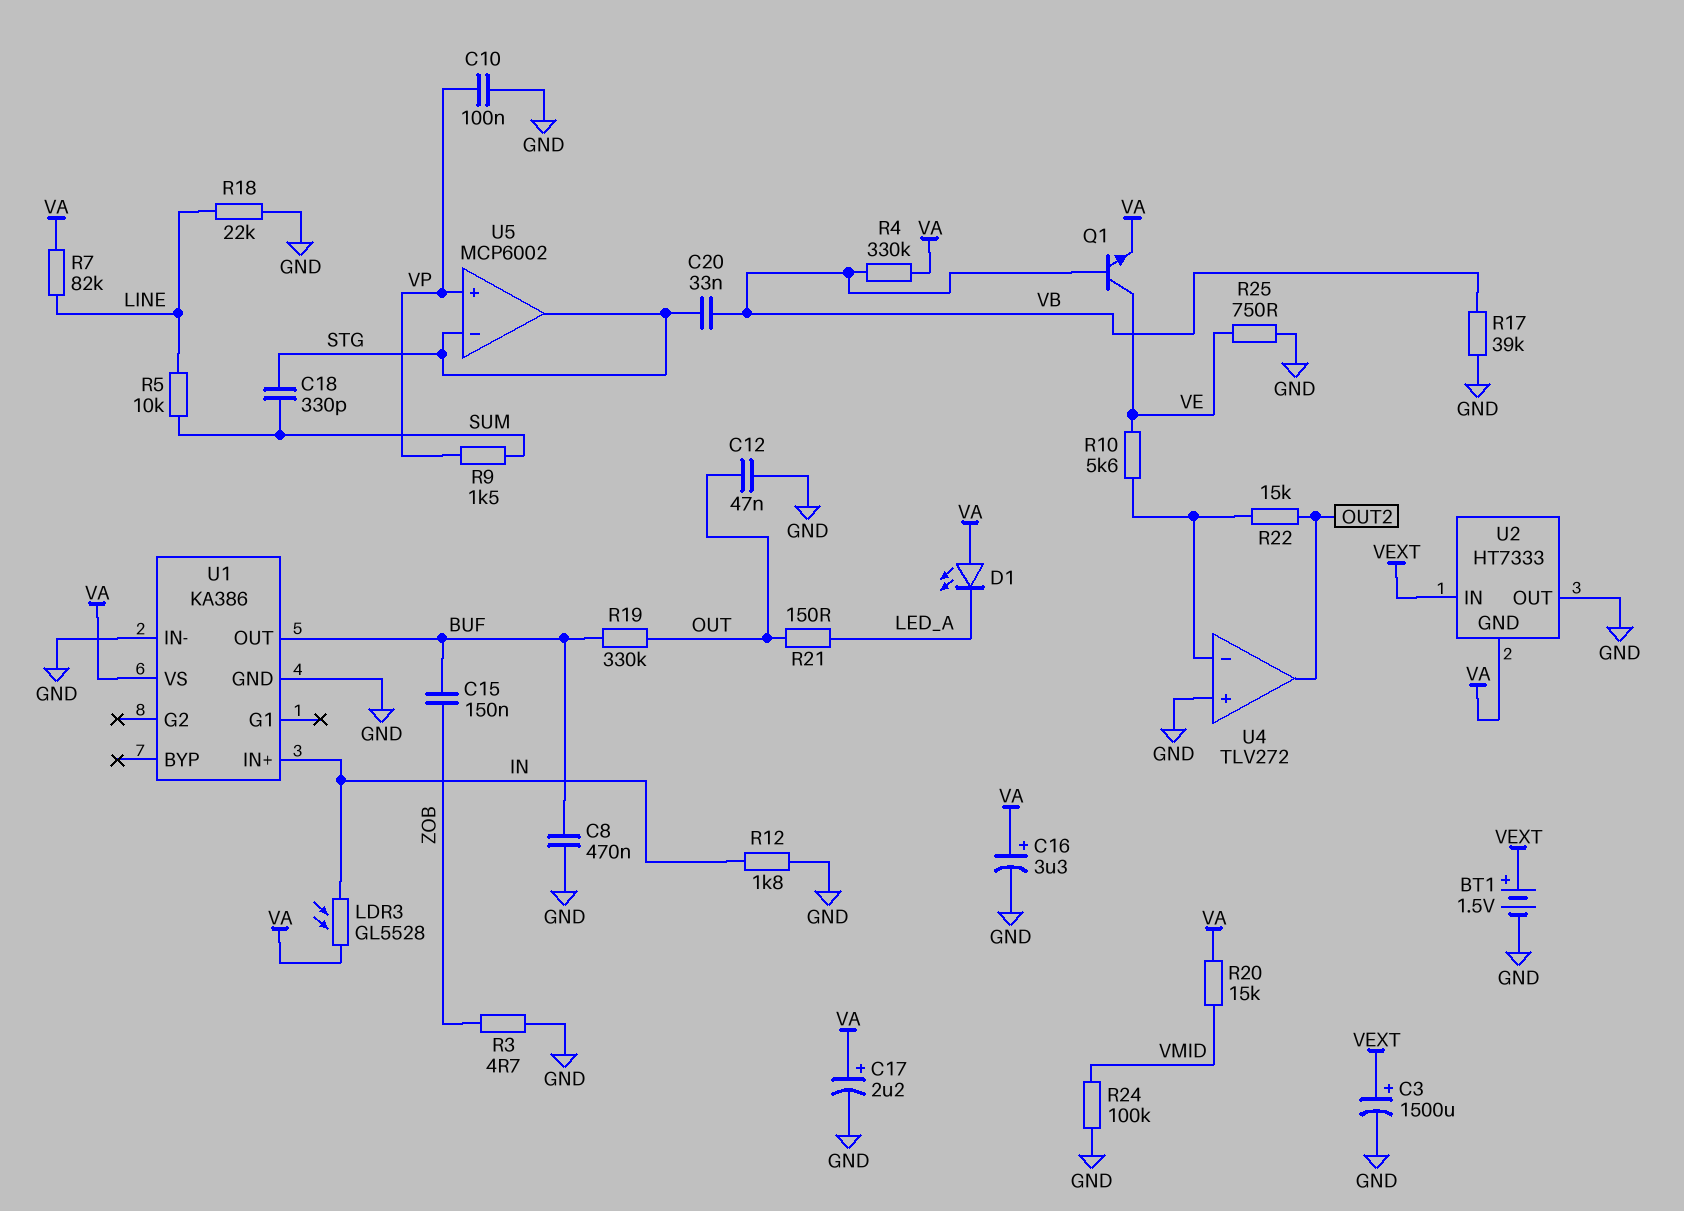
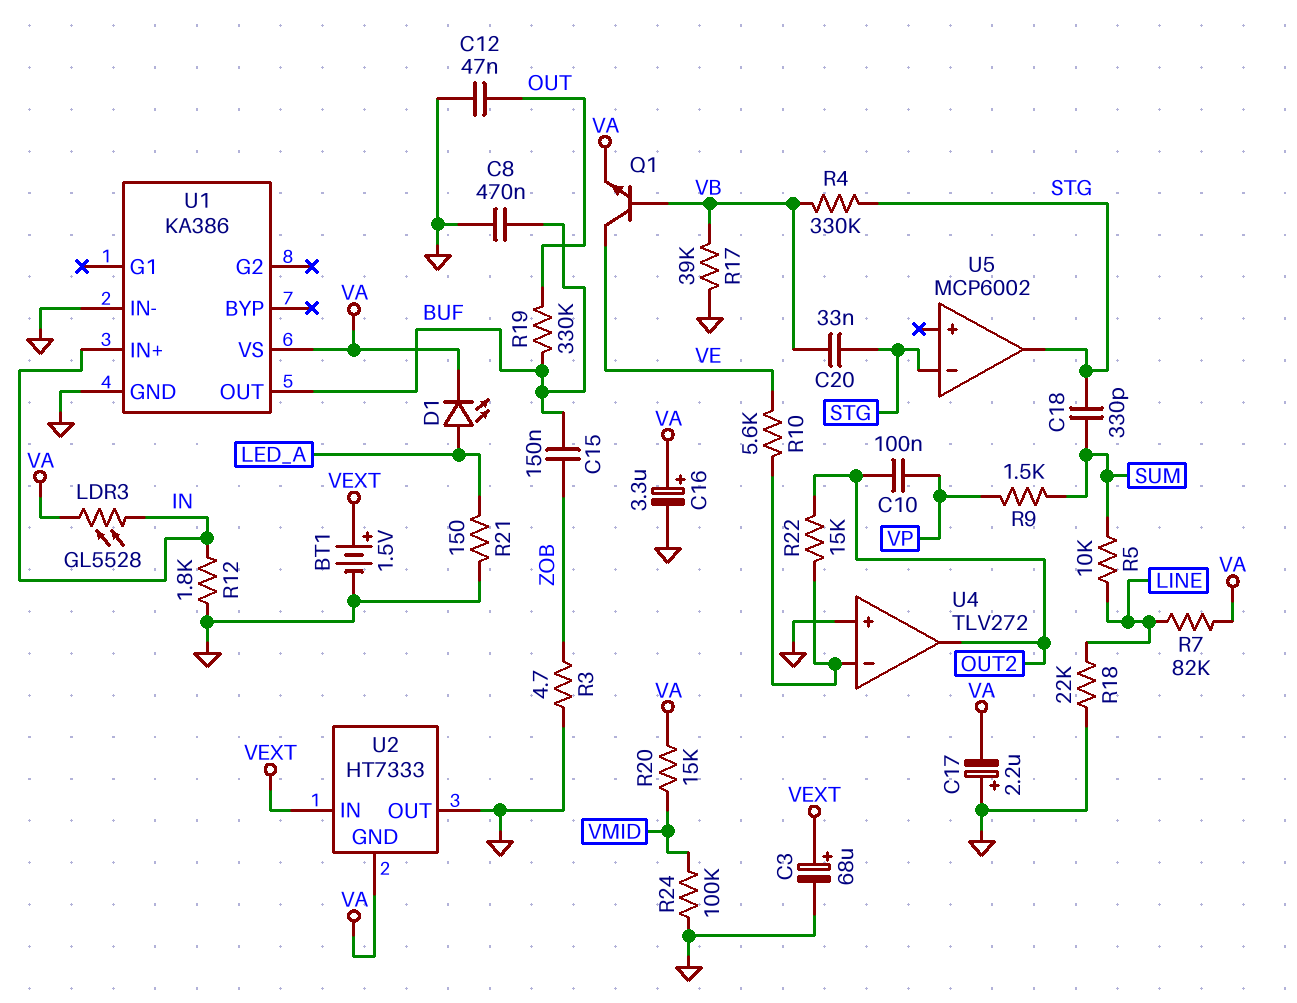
C3: 1500uF (plus VEXT, minus GND) -> 68uF (plus VEXT, minus GND)
C10: 100nF (GND, VP) -> 100nF (OUT2, VP)
C17: 2.2uF (plus VA, minus GND) -> 2.2uF (plus GND, minus VA)
D1: LED (A VA, K LED_A) -> LED (A LED_A, K VA)
R4: 330k (VA, VB) -> 330k (STG, VB)
R21: 150 (LED_A, OUT) -> 150 (GND, LED_A)
R25: 750 (GND, VE) -> none
U5 pin in+: VP -> none

